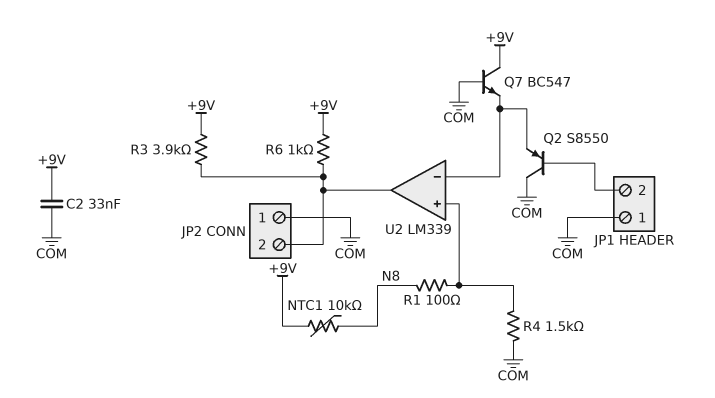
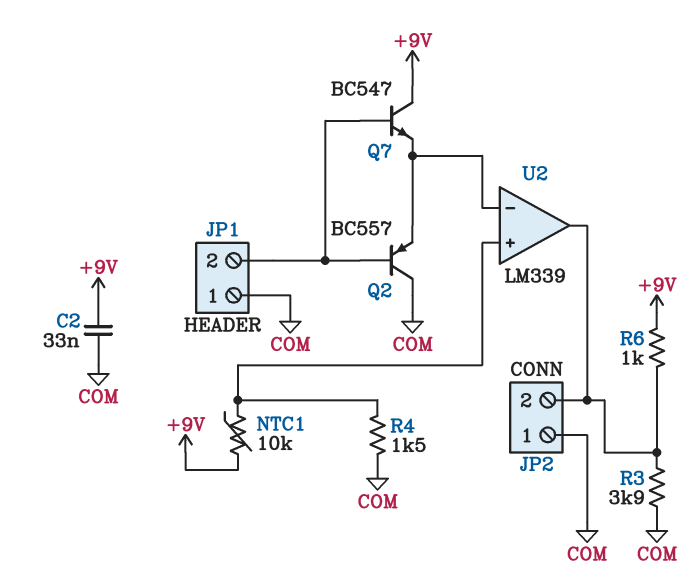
NTC1: 10k (+9V, N8) -> 10k (+9V, U2/in+)
Q2: PNP S8550 (B JP1/2, C COM, E U2/in-) -> PNP BC557 (B JP1/2, C COM, E U2/in-)
Q7: NPN BC547 (B COM, C +9V, E U2/in-) -> NPN BC547 (B JP1/2, C +9V, E U2/in-)
R1: 100 (N8, U2/in+) -> none
R3: 3.9k (+9V, JP2/2) -> 3.9k (COM, JP2/2)

